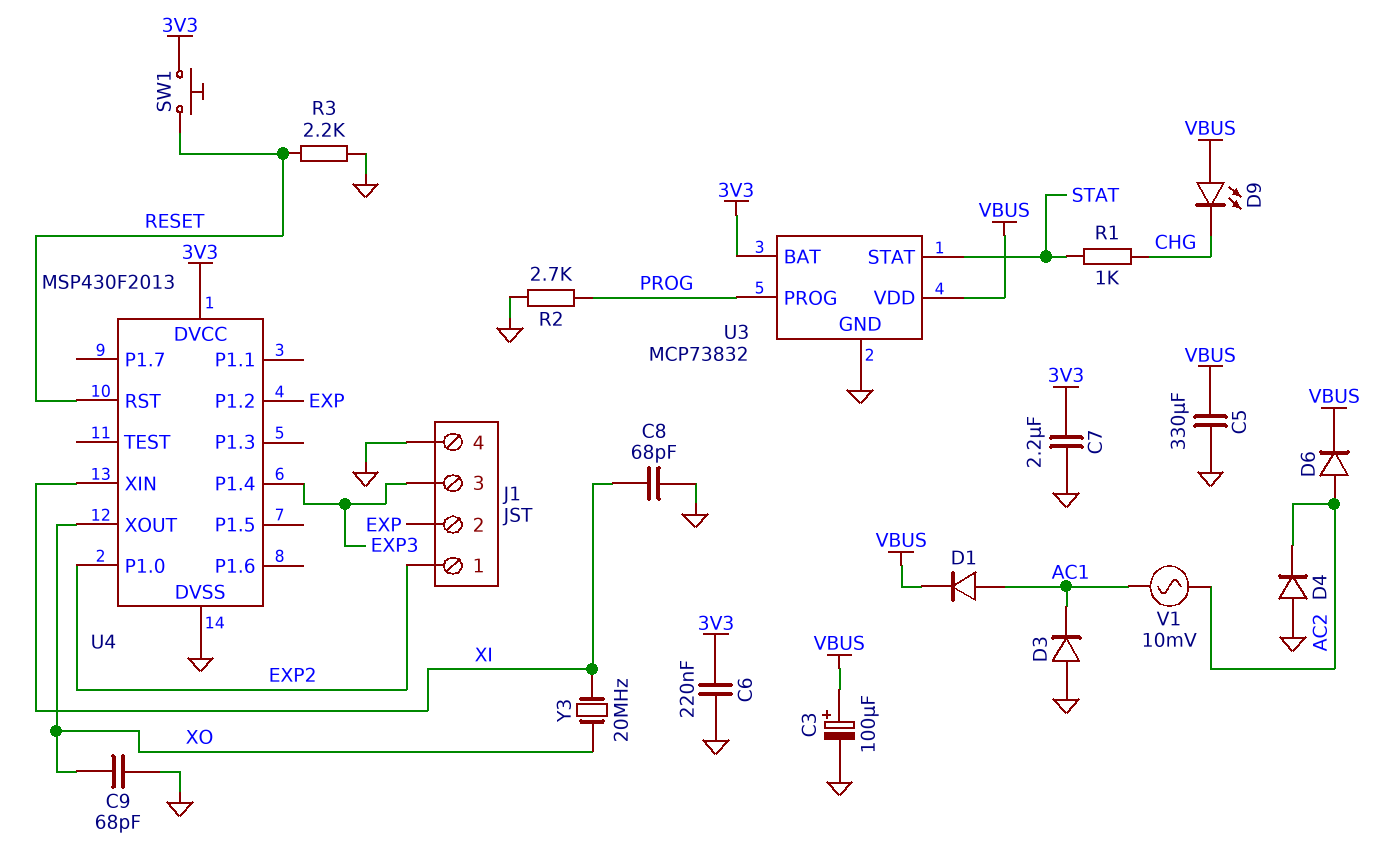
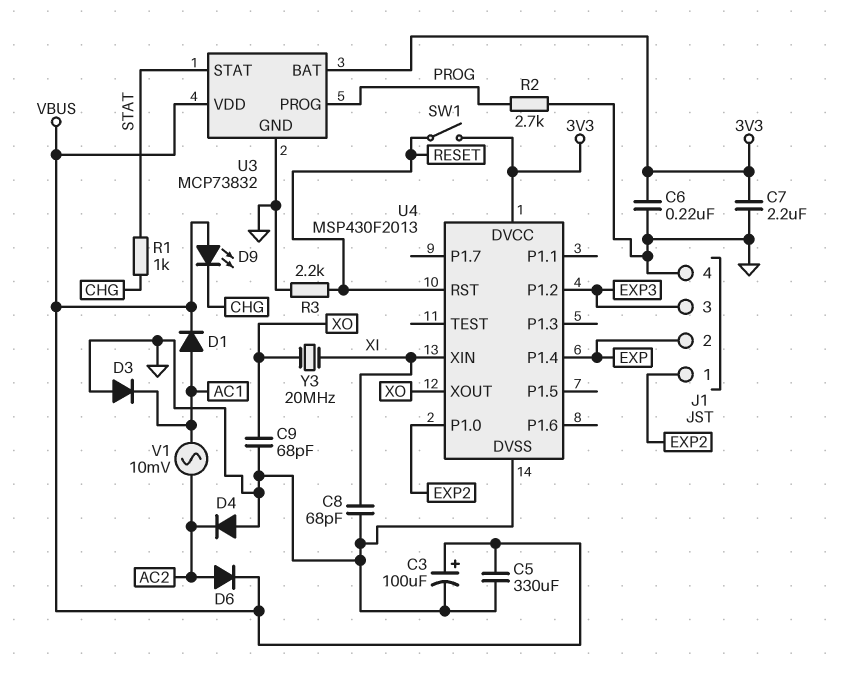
SW1: button (3V3, RESET) -> switch (3V3, RESET)
U4 pin P1.2: EXP -> EXP3
U4 pin P1.4: EXP3 -> EXP

